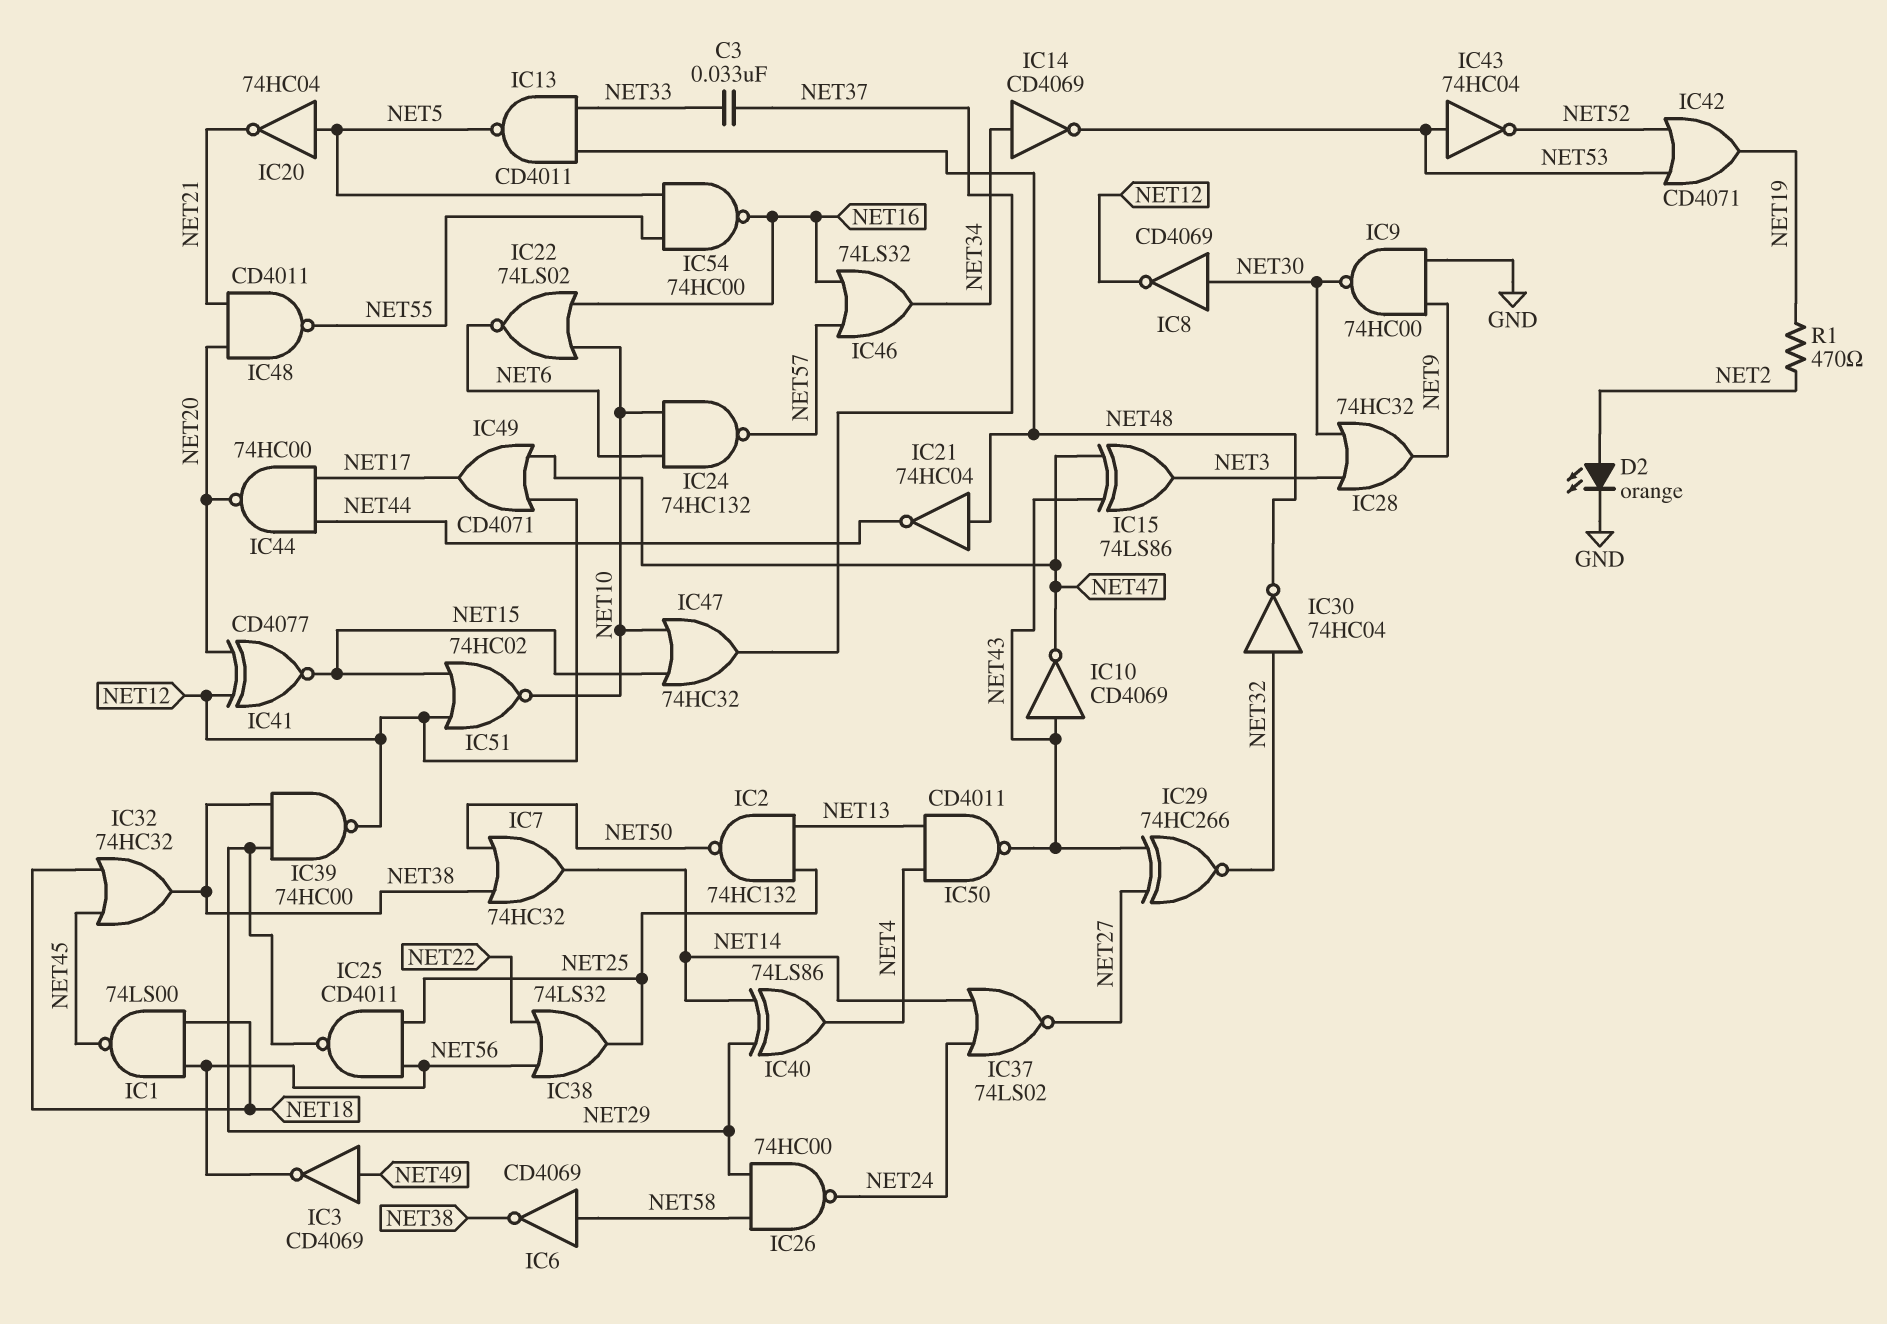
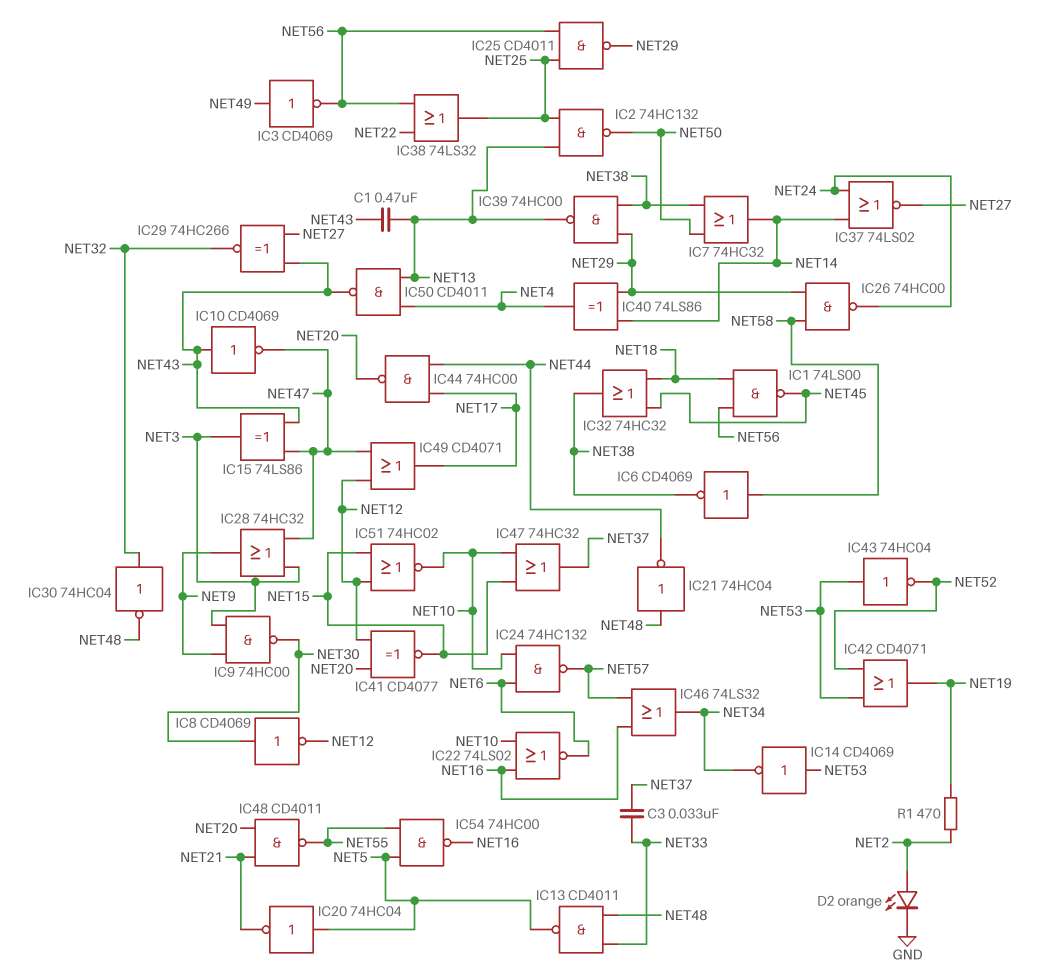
C1: none -> 470nF (NET13, NET43)
IC9: NAND 74HC00 (in GND, in NET9, out NET30) -> NAND 74HC00 (in NET3, in NET9, out NET30)
IC14: NOT CD4069 (in NET34, out NET53) -> NOT CD4069 (in NET53, out NET34)
IC28: OR 74HC32 (in NET3, in NET30, out NET9) -> OR 74HC32 (in NET3, in NET47, out NET9)
IC39: NAND 74HC00 (in NET29, in NET38, out NET12) -> NAND 74HC00 (in NET29, in NET38, out NET13)

